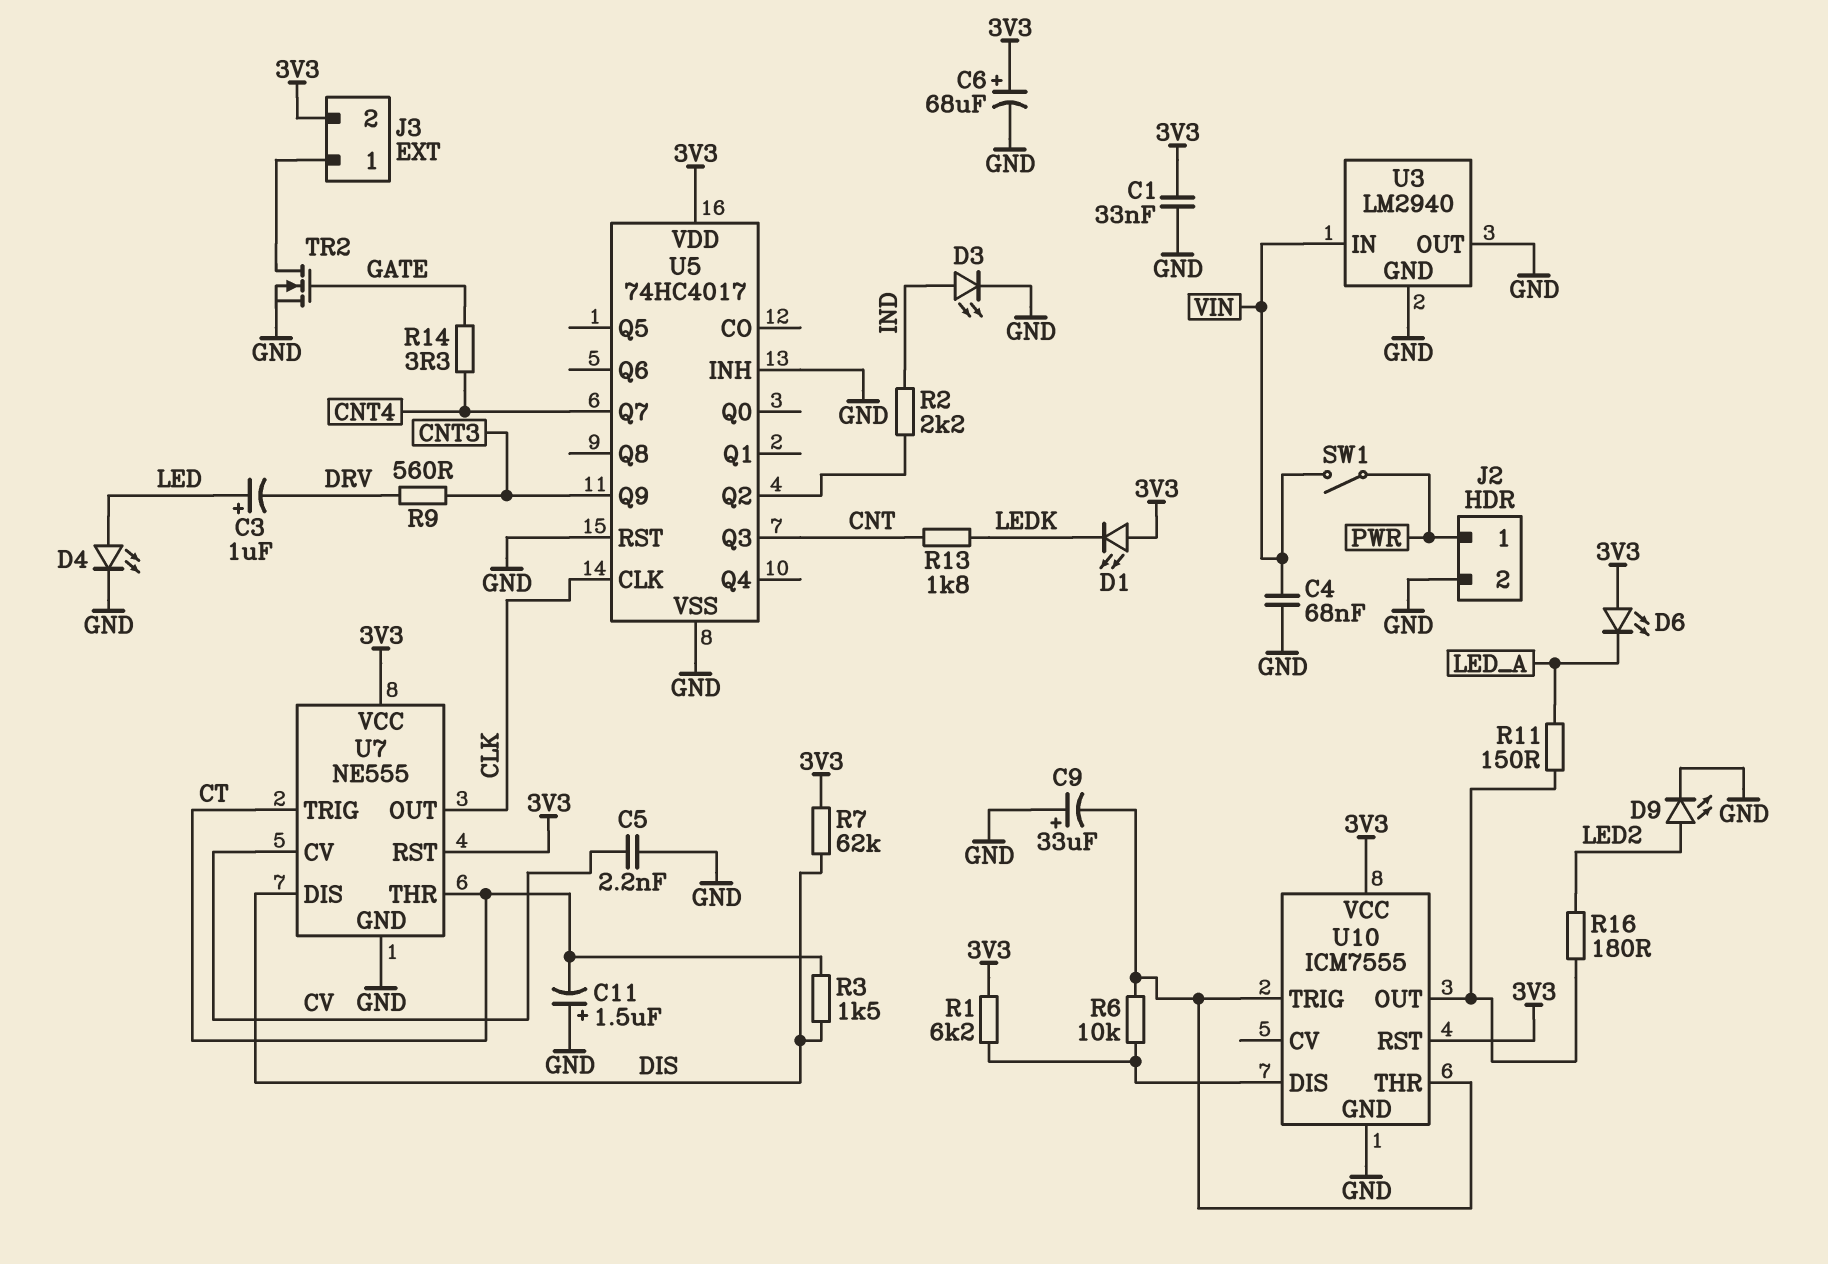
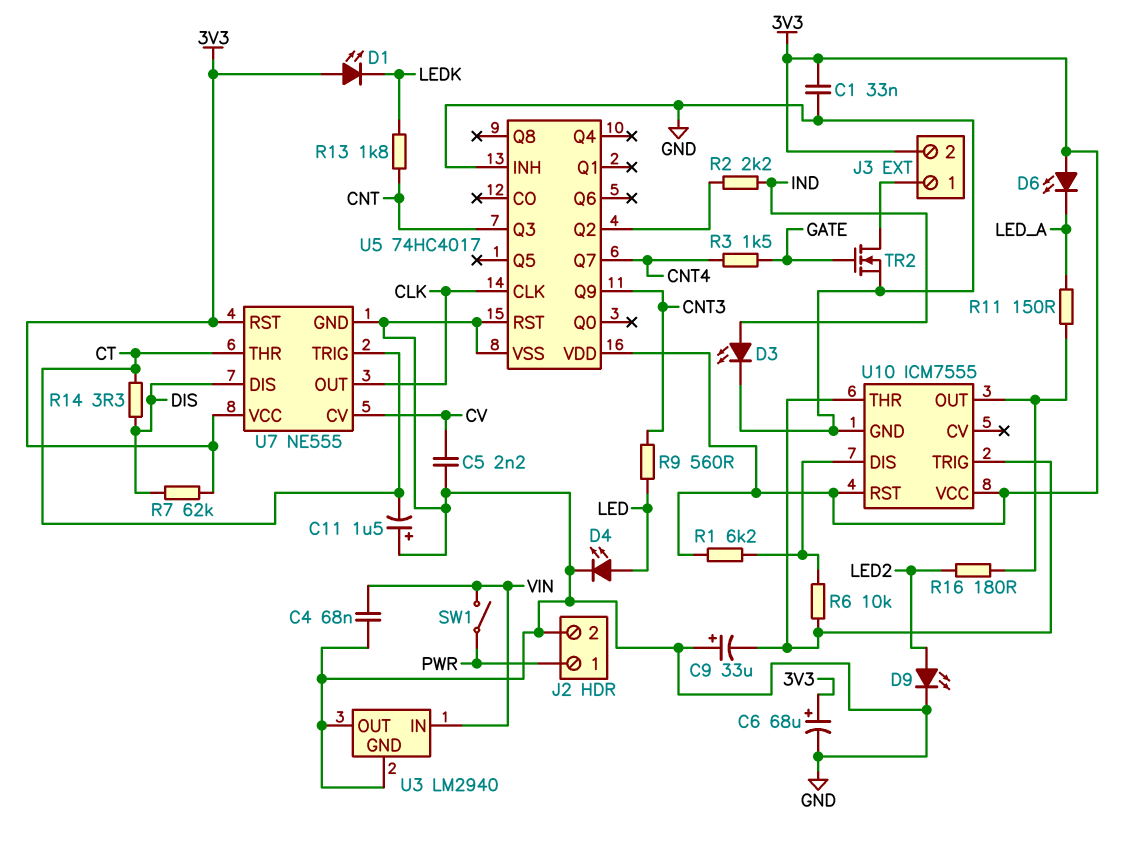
C3: 1uF (plus LED, minus DRV) -> none
R3: 1.5k (CT, DIS) -> 1.5k (CNT4, GATE)
R9: 560 (CNT3, DRV) -> 560 (CNT3, LED)
R14: 3.3 (CNT4, GATE) -> 3.3 (CT, DIS)

